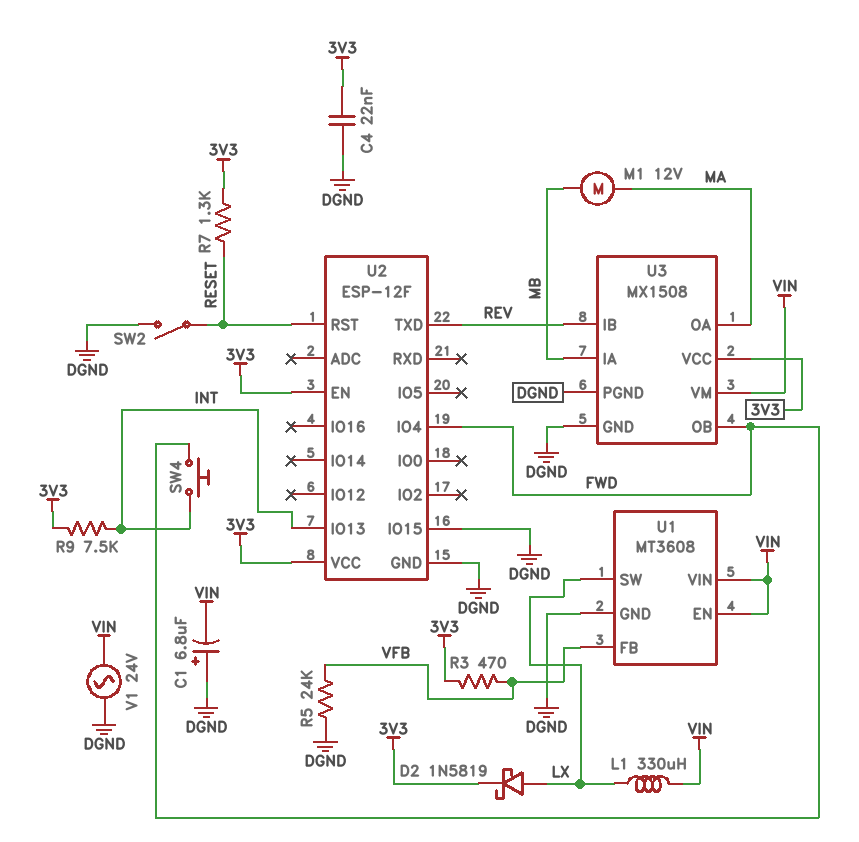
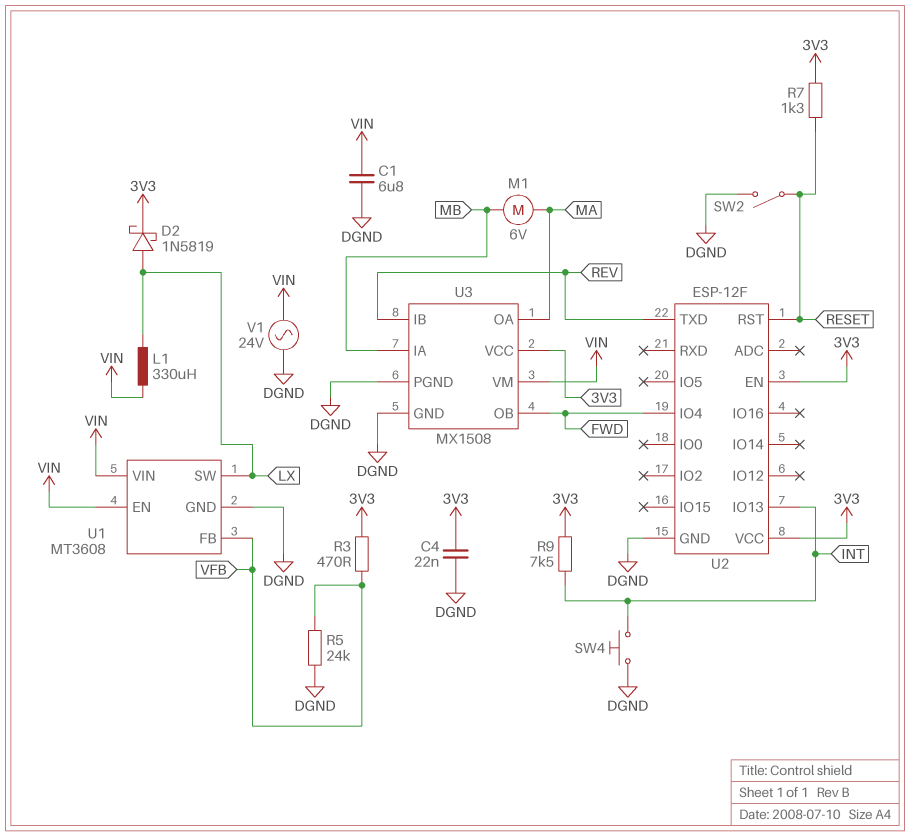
C1: 6.8uF (plus DGND, minus VIN) -> 6.8uF (DGND, VIN)
M1: motor 12V (MA, MB) -> motor 6V (MA, MB)
SW4: button (FWD, INT) -> button (DGND, INT)
U2 pin IO15: DGND -> none

